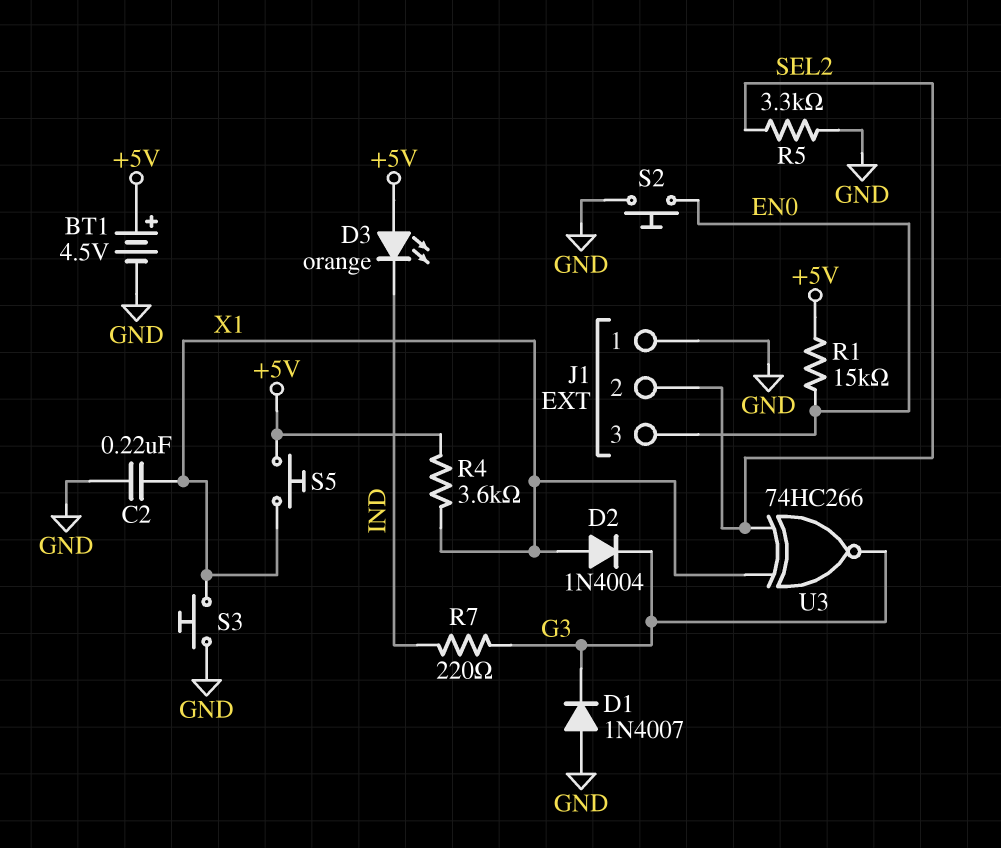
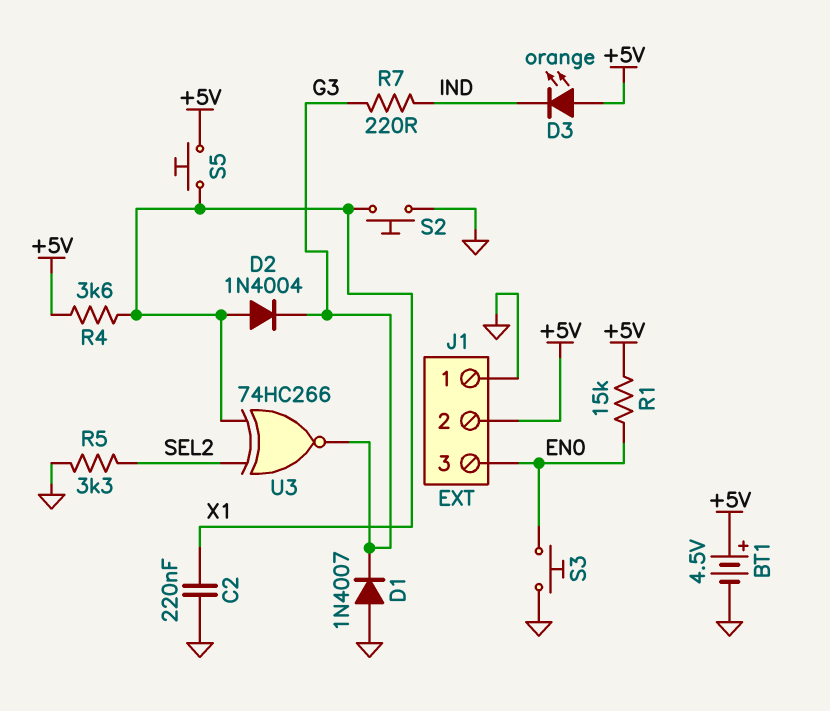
J1 pin 2: SEL2 -> +5V
S2: button (EN0, GND) -> button (GND, X1)
S3: button (GND, X1) -> button (EN0, GND)

